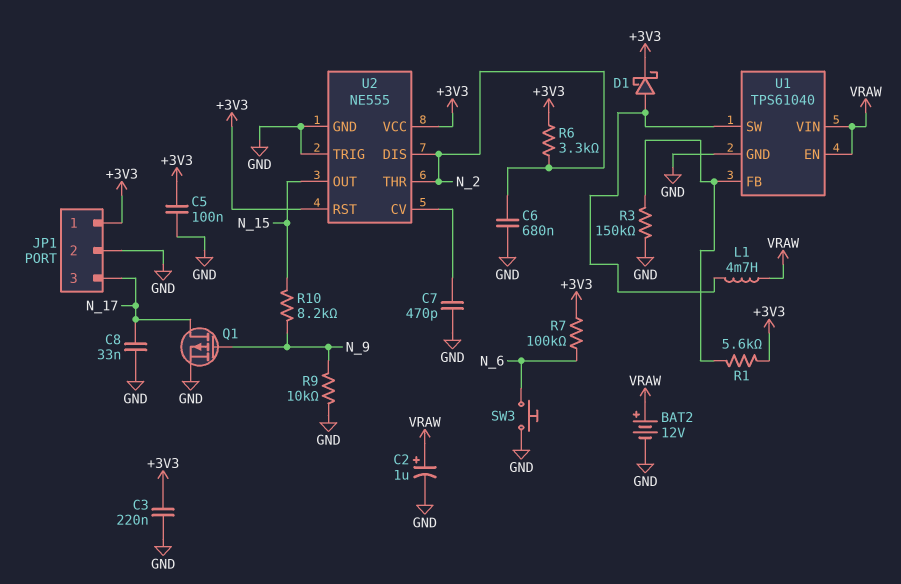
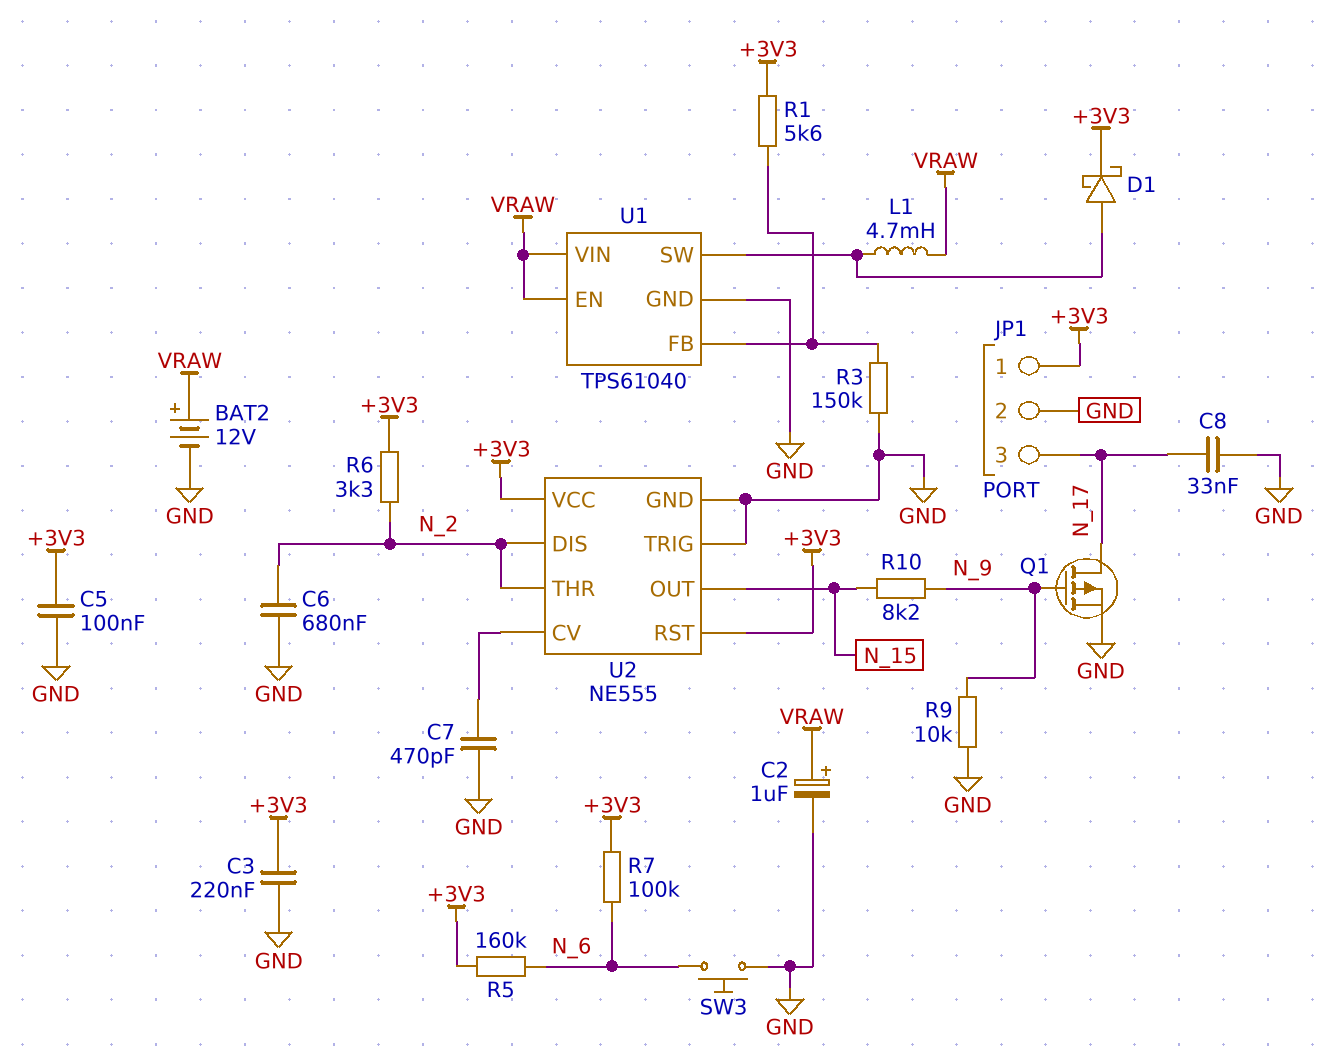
R5: none -> 160k (+3V3, N_6)

